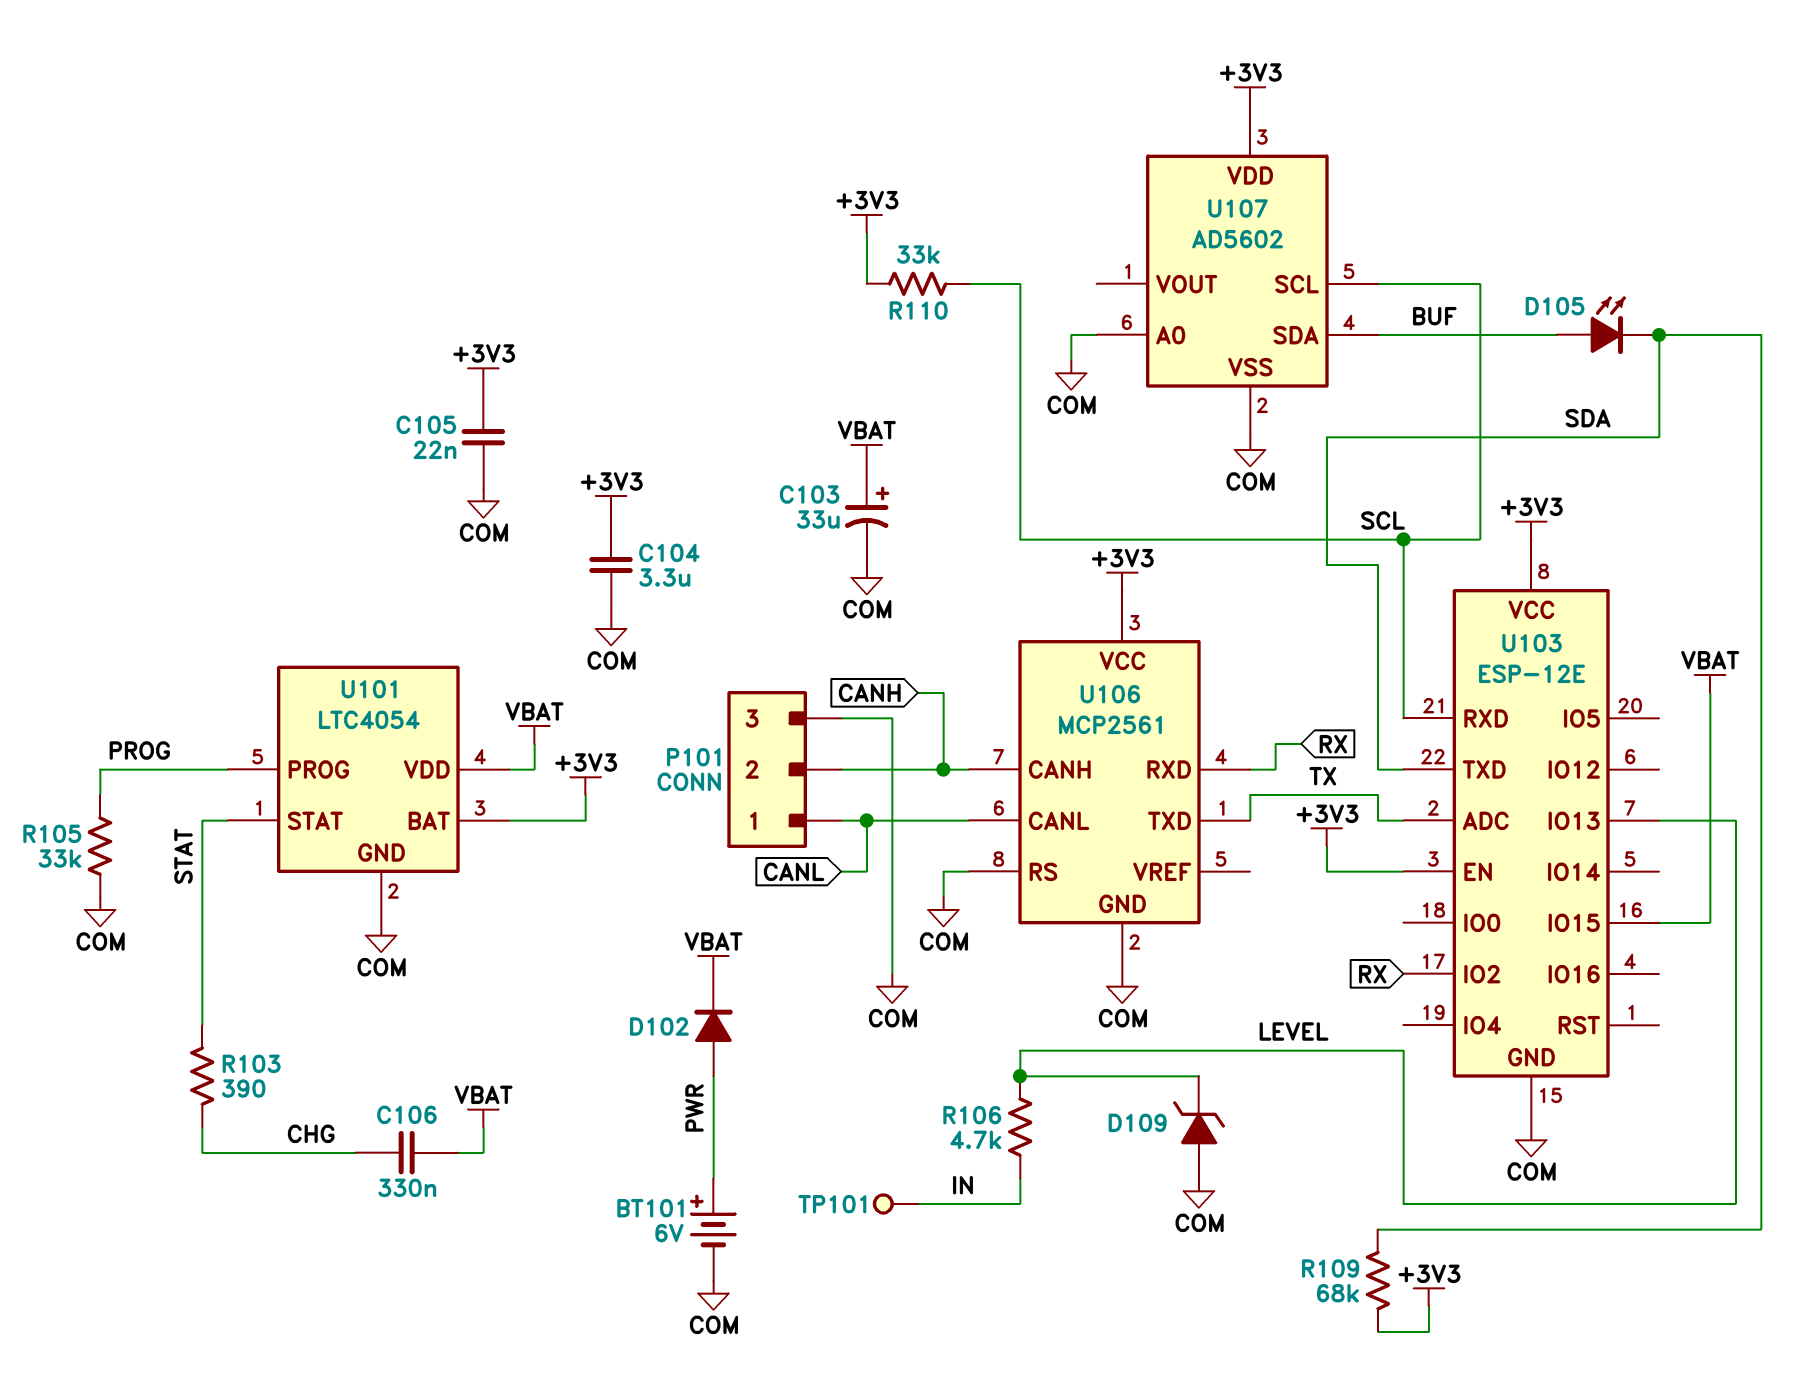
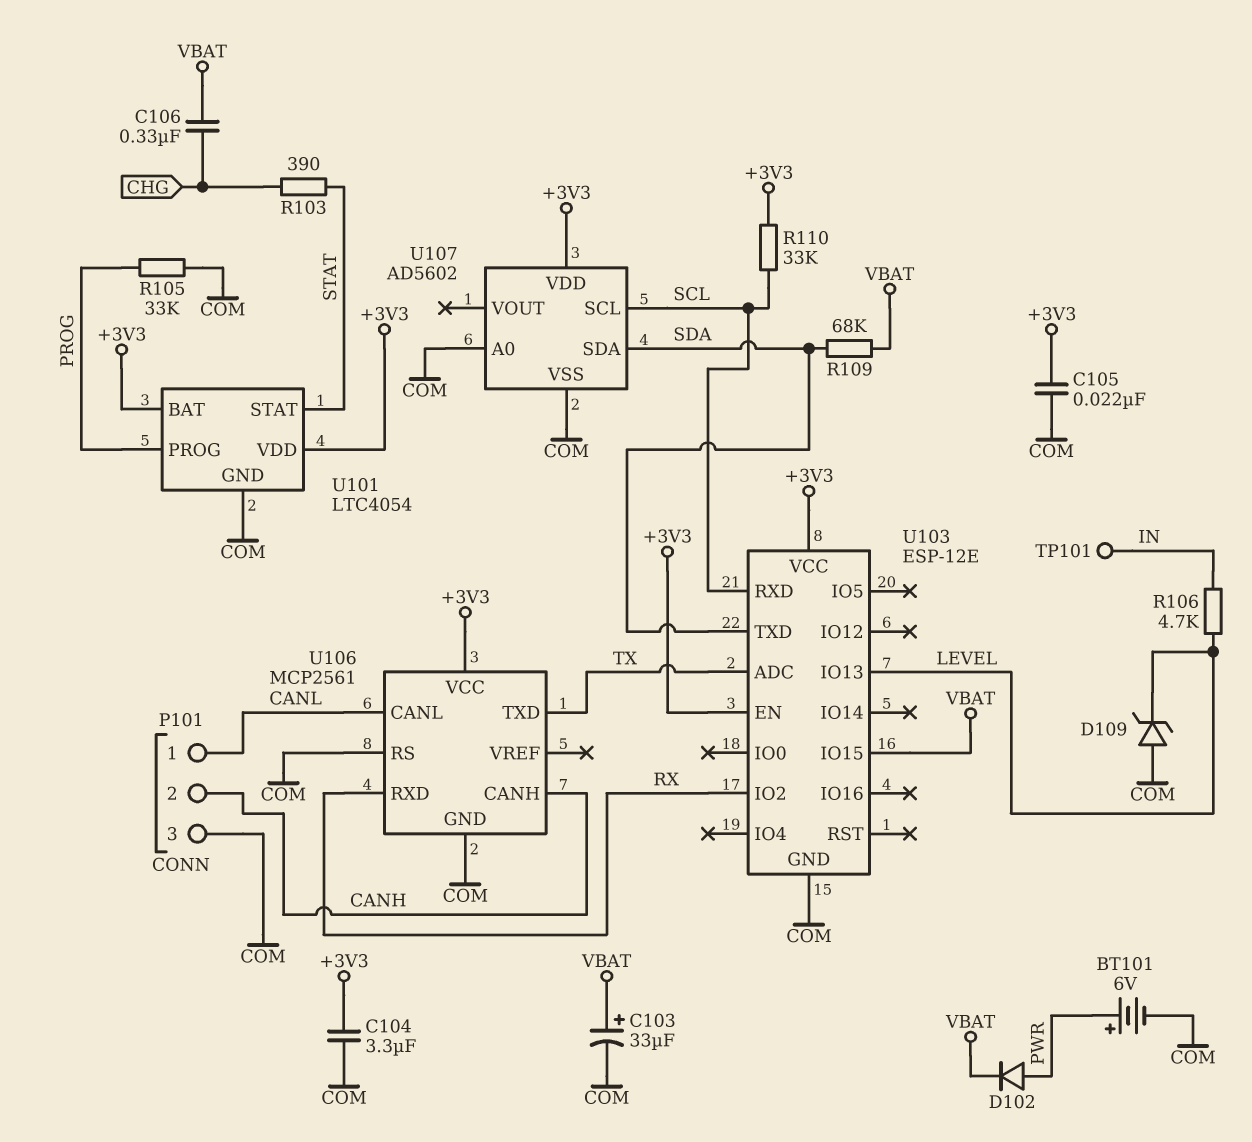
D105: LED (A BUF, K SDA) -> none
R109: 68k (+3V3, SDA) -> 68k (SDA, VBAT)
U101 pin VDD: VBAT -> +3V3
U107 pin SDA: BUF -> SDA

